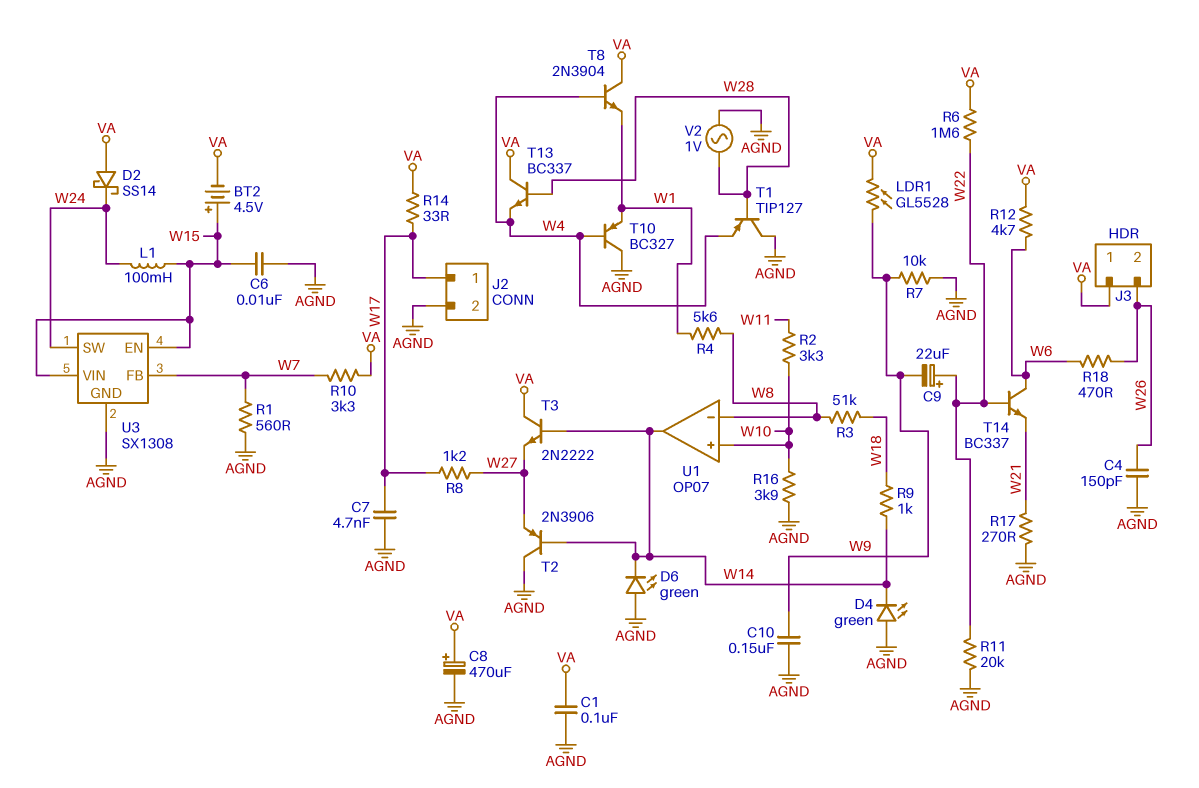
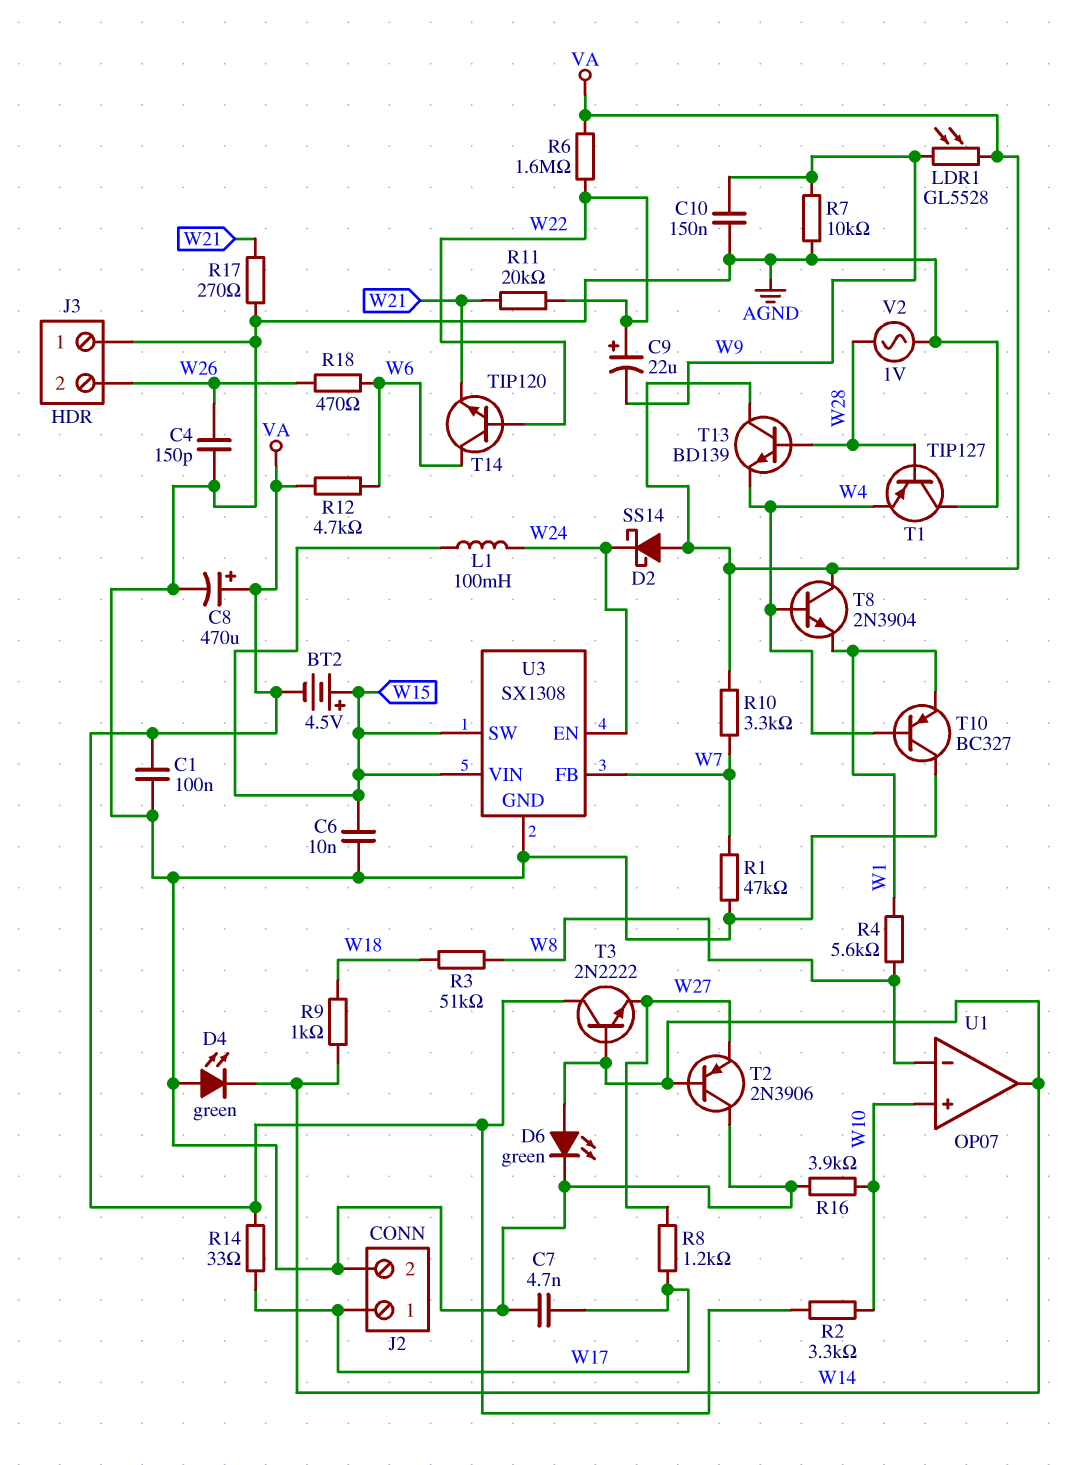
D6: LED green (A AGND, K W14) -> LED green (A W14, K AGND)
J3 pin 1: VA -> AGND
R1: 560 (AGND, W7) -> 47k (AGND, W7)
R2: 3.3k (W10, W11) -> 3.3k (VA, W10)
R11: 20k (AGND, W22) -> 20k (W21, W22)
T13: NPN BC337 (B W28, C VA, E W4) -> NPN BD139 (B W28, C VA, E W4)
T14: NPN BC337 (B W22, C W6, E W21) -> NPN TIP120 (B W22, C W6, E W21)
U3 pin EN: W15 -> W24
U3 pin SW: W24 -> W15

